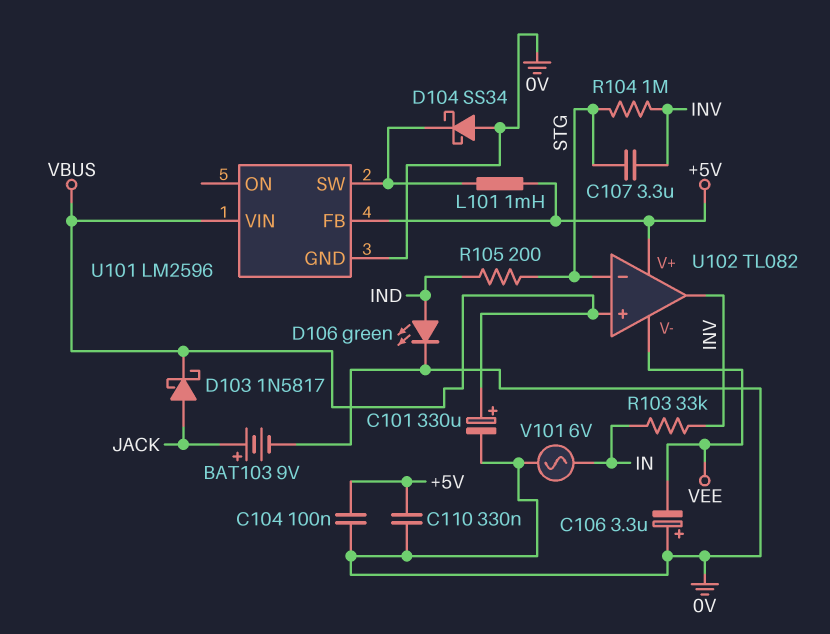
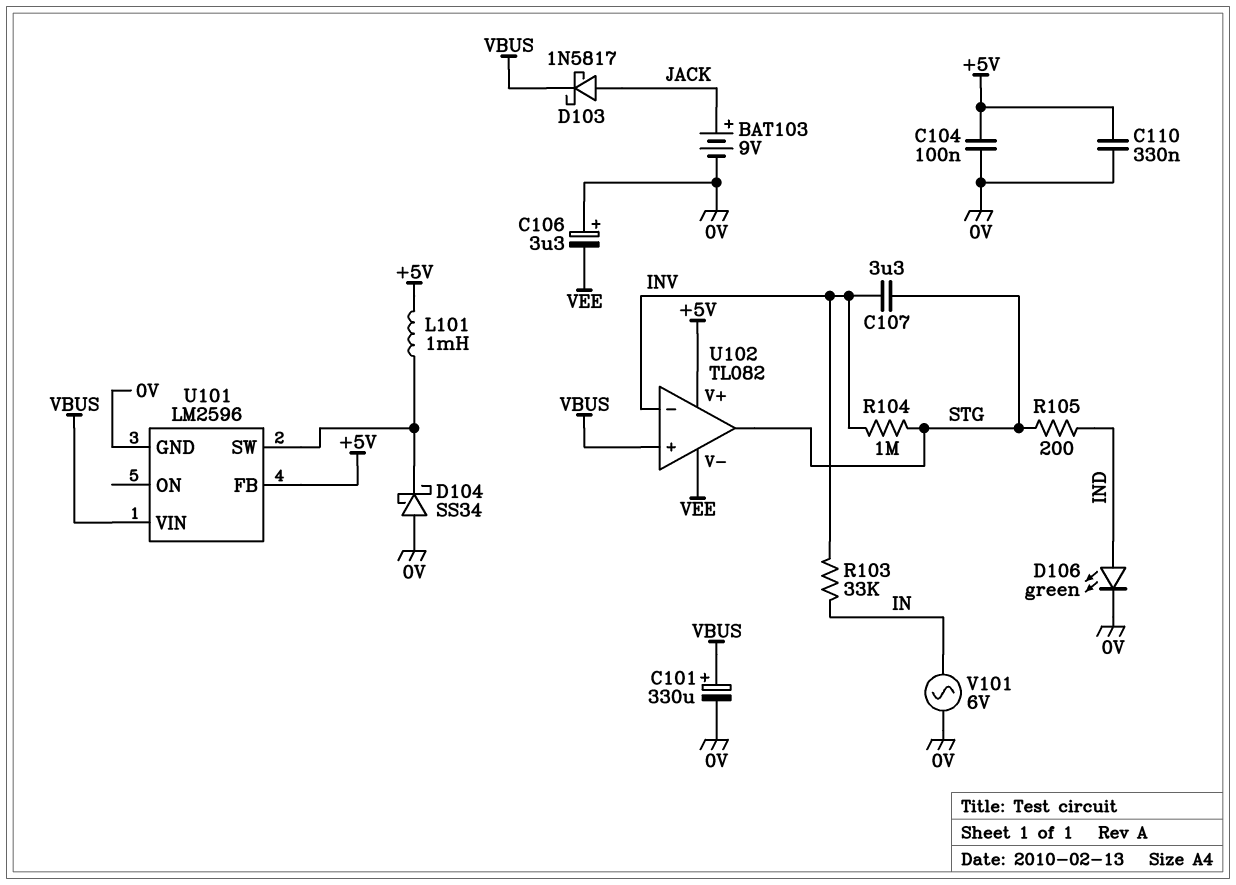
U102 pin in-: STG -> INV
U102 pin out: INV -> STG

